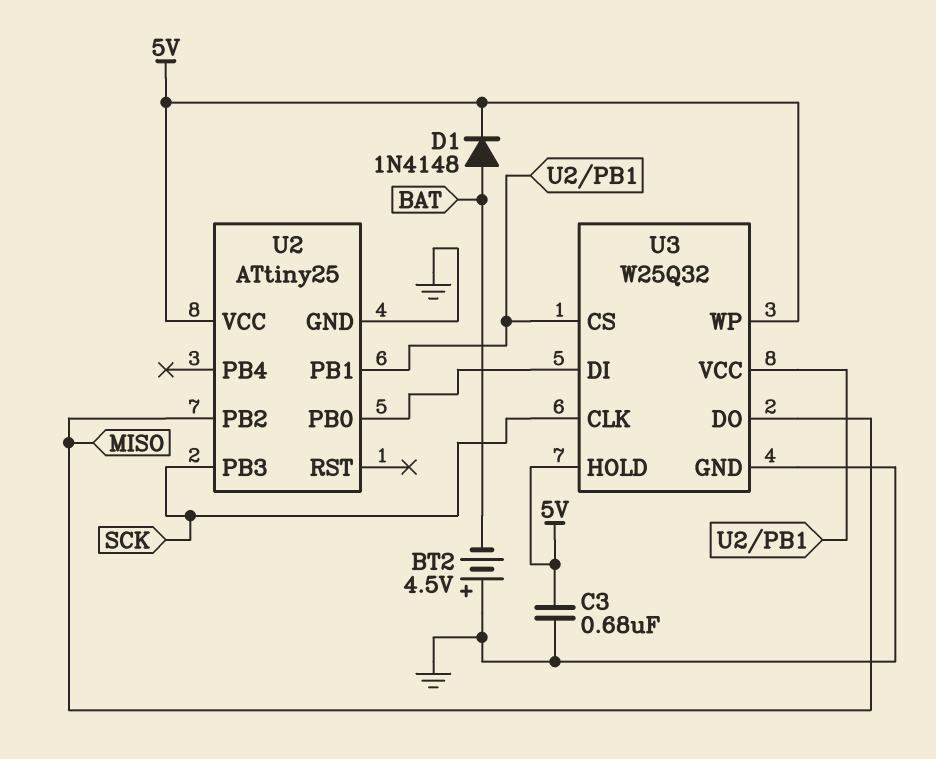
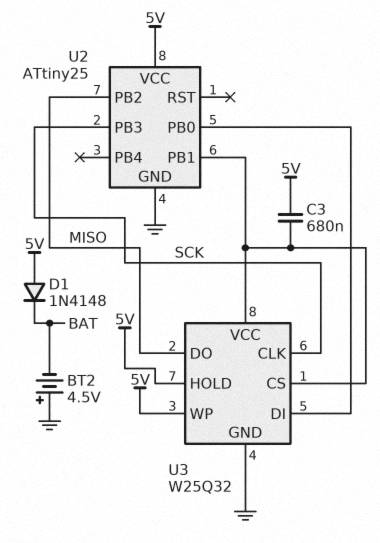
C3: 680nF (5V, GND) -> 680nF (5V, U2/PB1)
D1: diode 1N4148 (A BAT, K 5V) -> diode 1N4148 (A 5V, K BAT)

